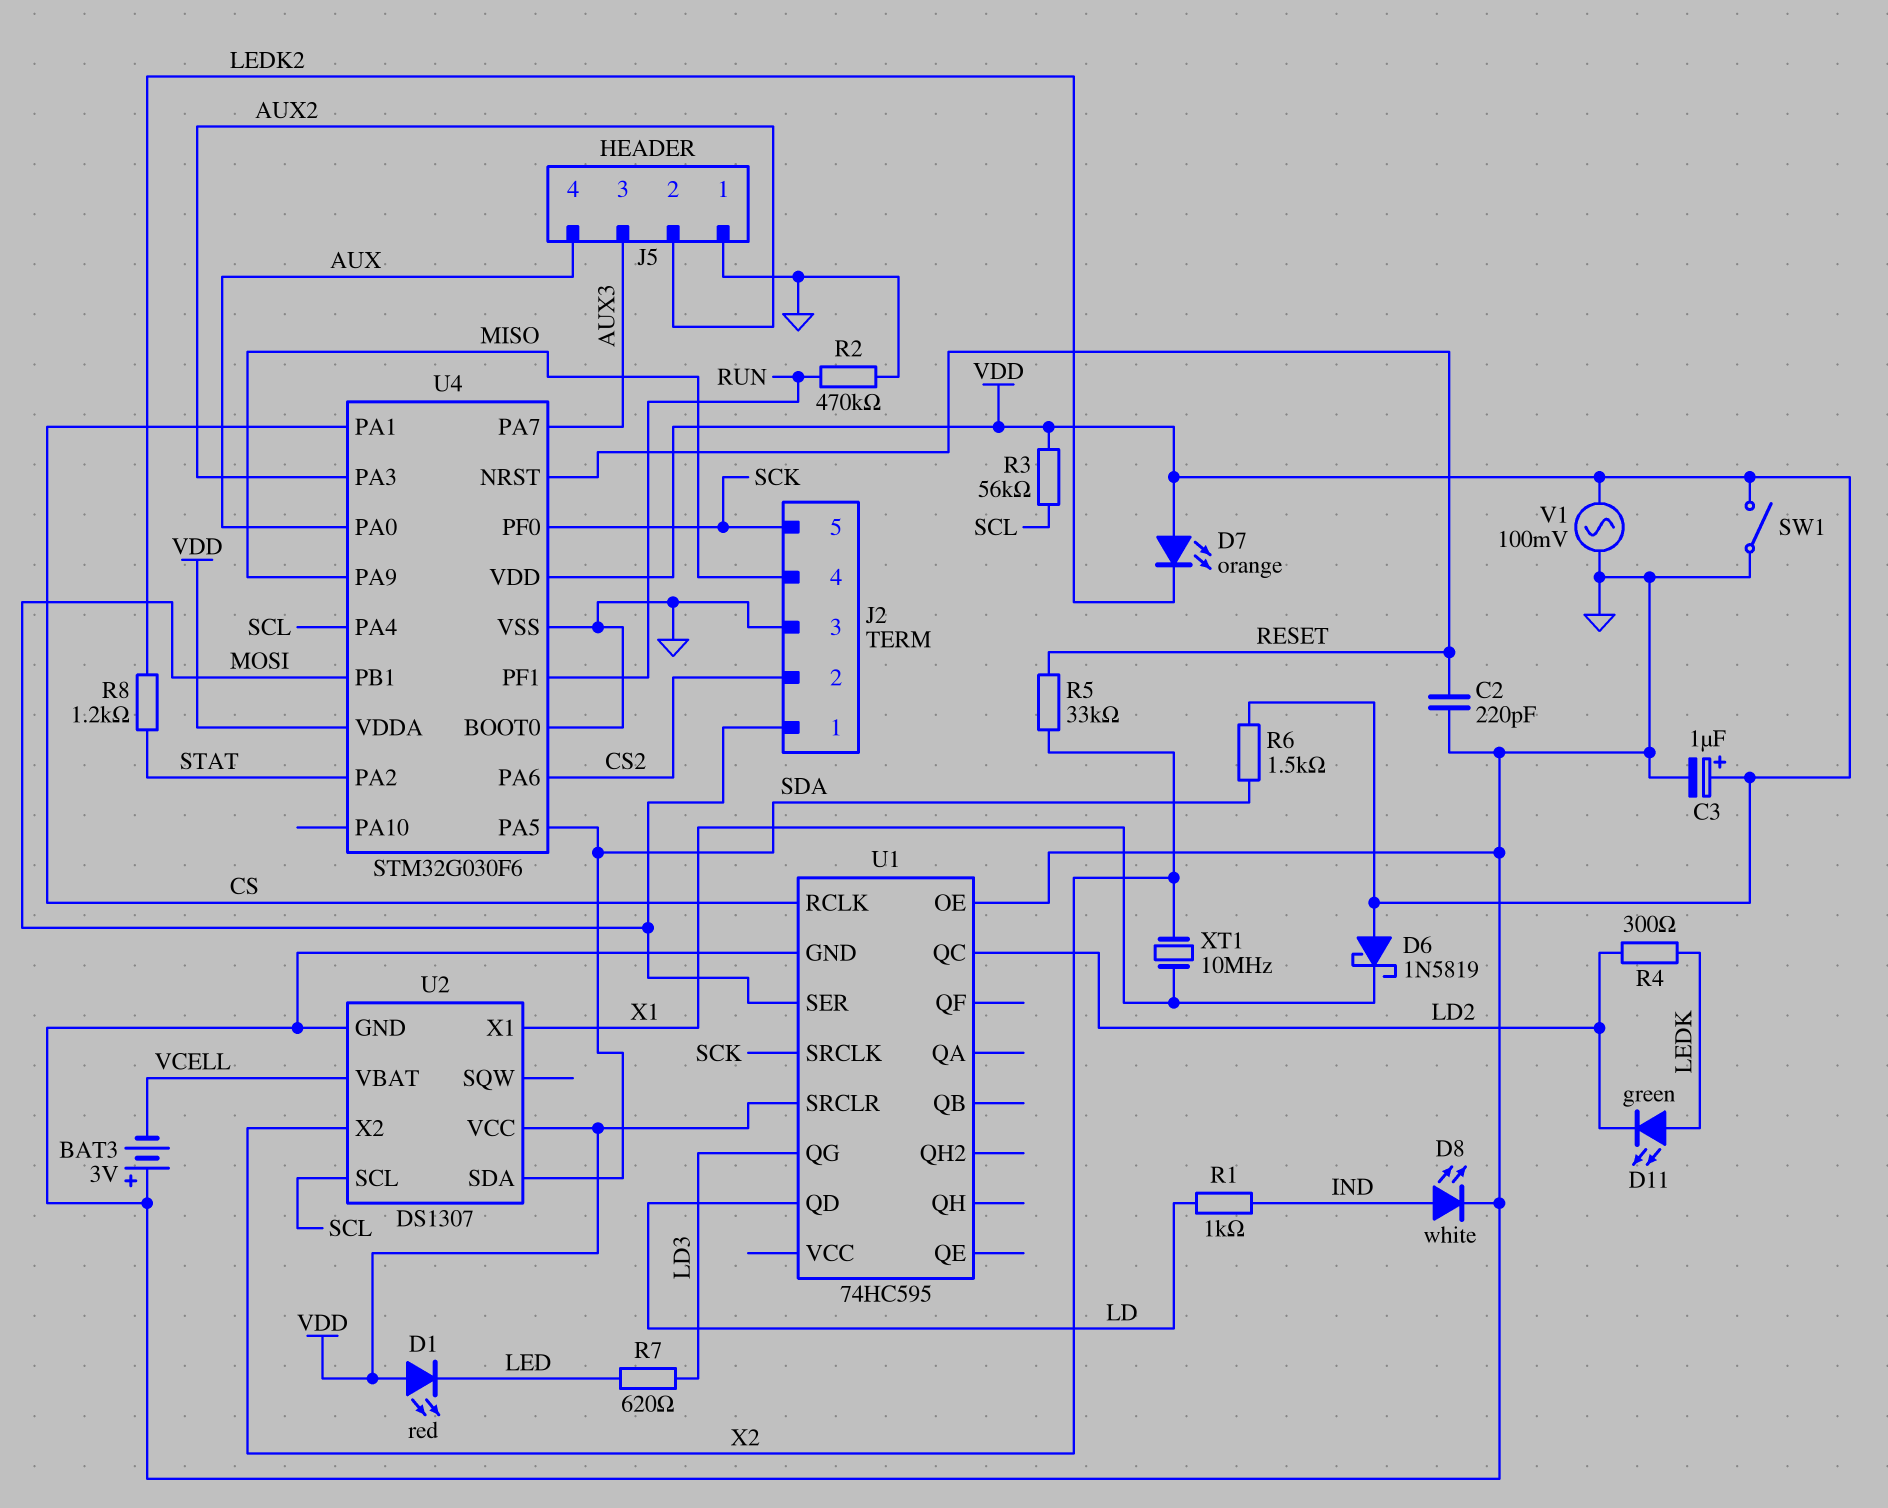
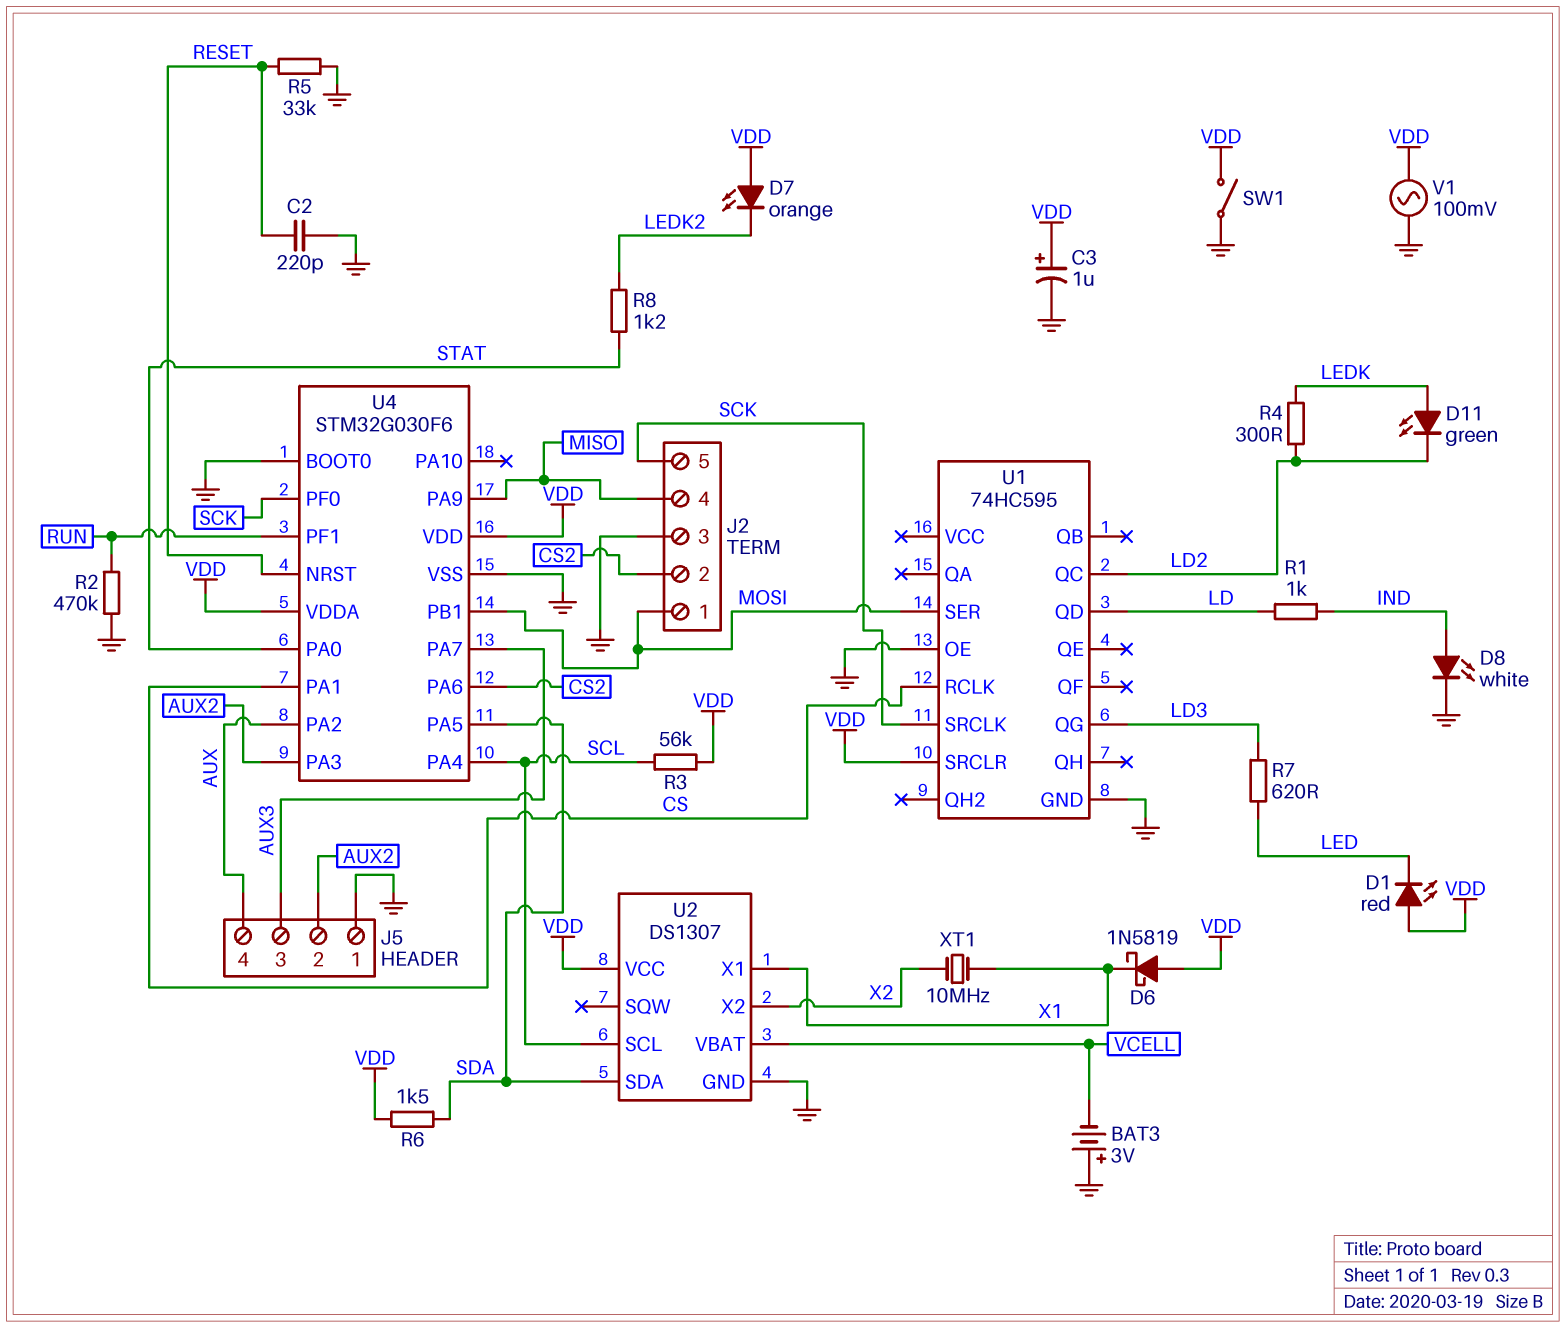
R5: 33k (RESET, X2) -> 33k (GND, RESET)
U4 pin PA0: AUX -> STAT
U4 pin PA2: STAT -> AUX

